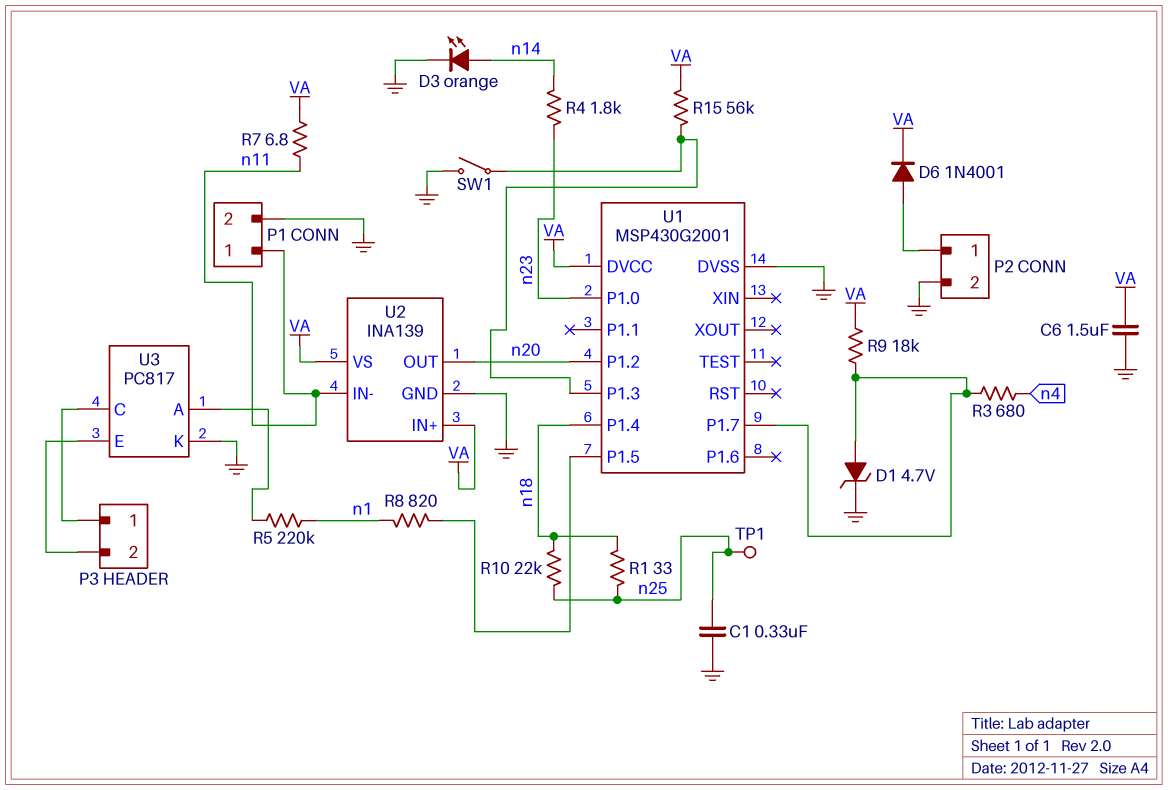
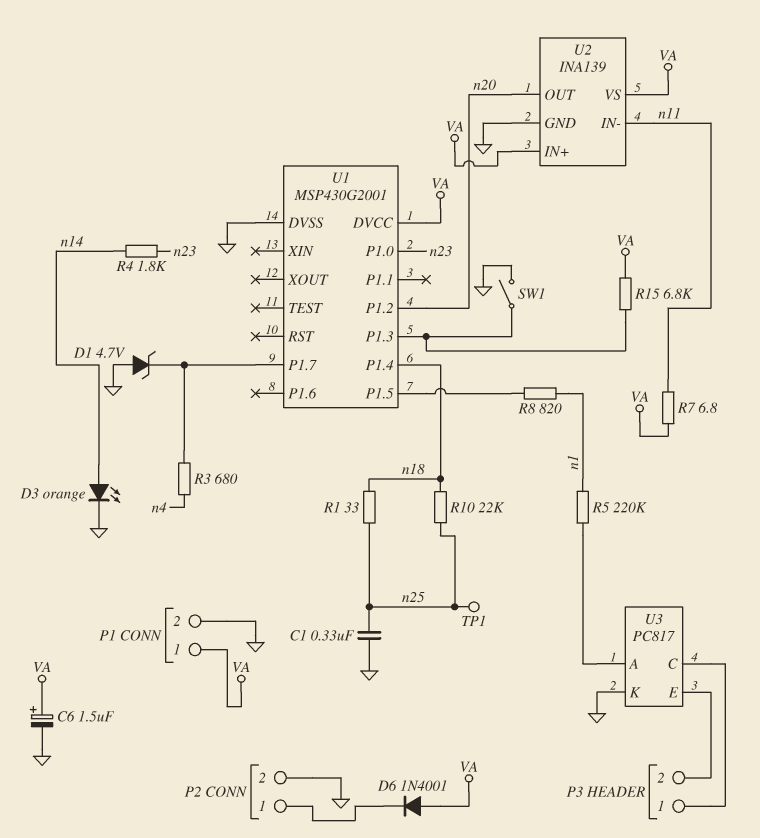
C6: 1.5uF (GND, VA) -> 1.5uF (plus VA, minus GND)
D1: zener 4.7V (A U1/P1.7, K GND) -> zener 4.7V (A GND, K U1/P1.7)
D6: diode 1N4001 (A P2/1, K VA) -> diode 1N4001 (A VA, K P2/1)
P1 pin 1: n11 -> VA
R9: 18k (U1/P1.7, VA) -> none
R15: 56k (U1/P1.3, VA) -> 6.8k (U1/P1.3, VA)

